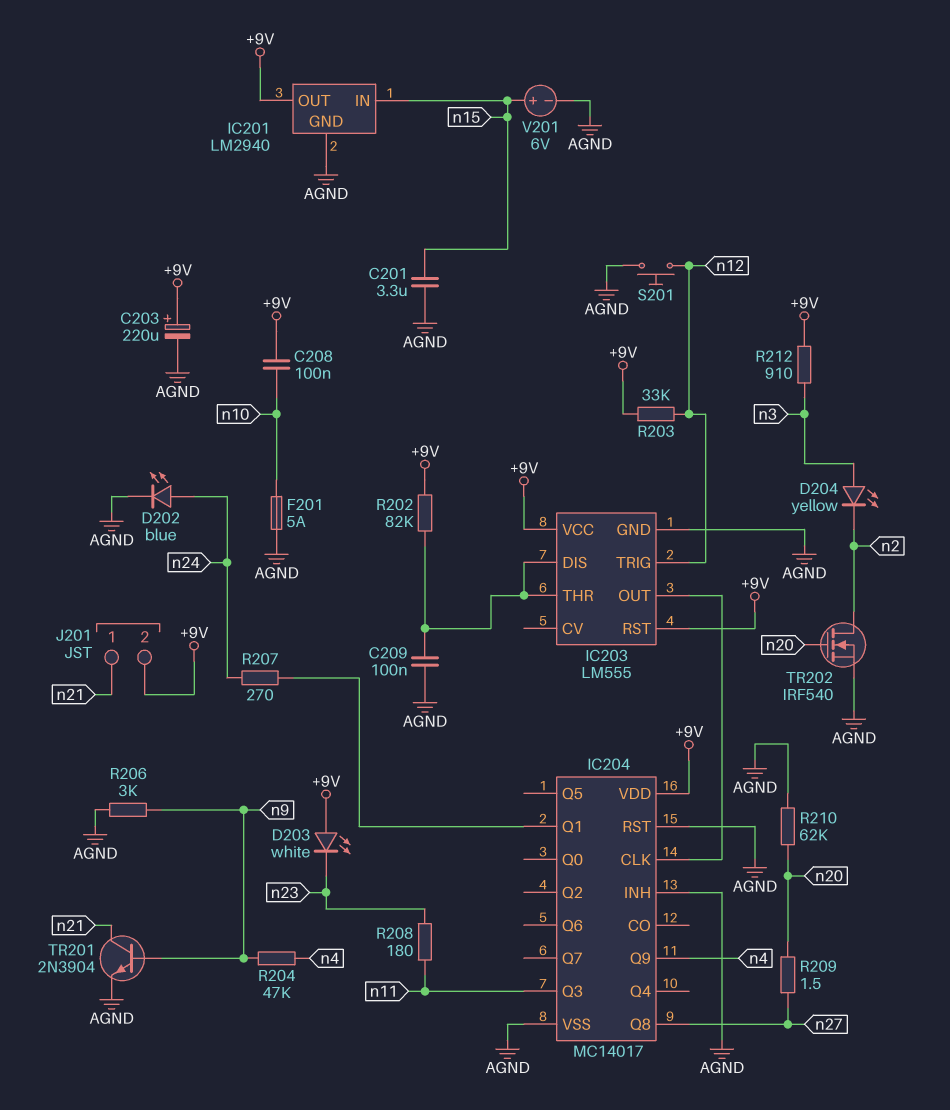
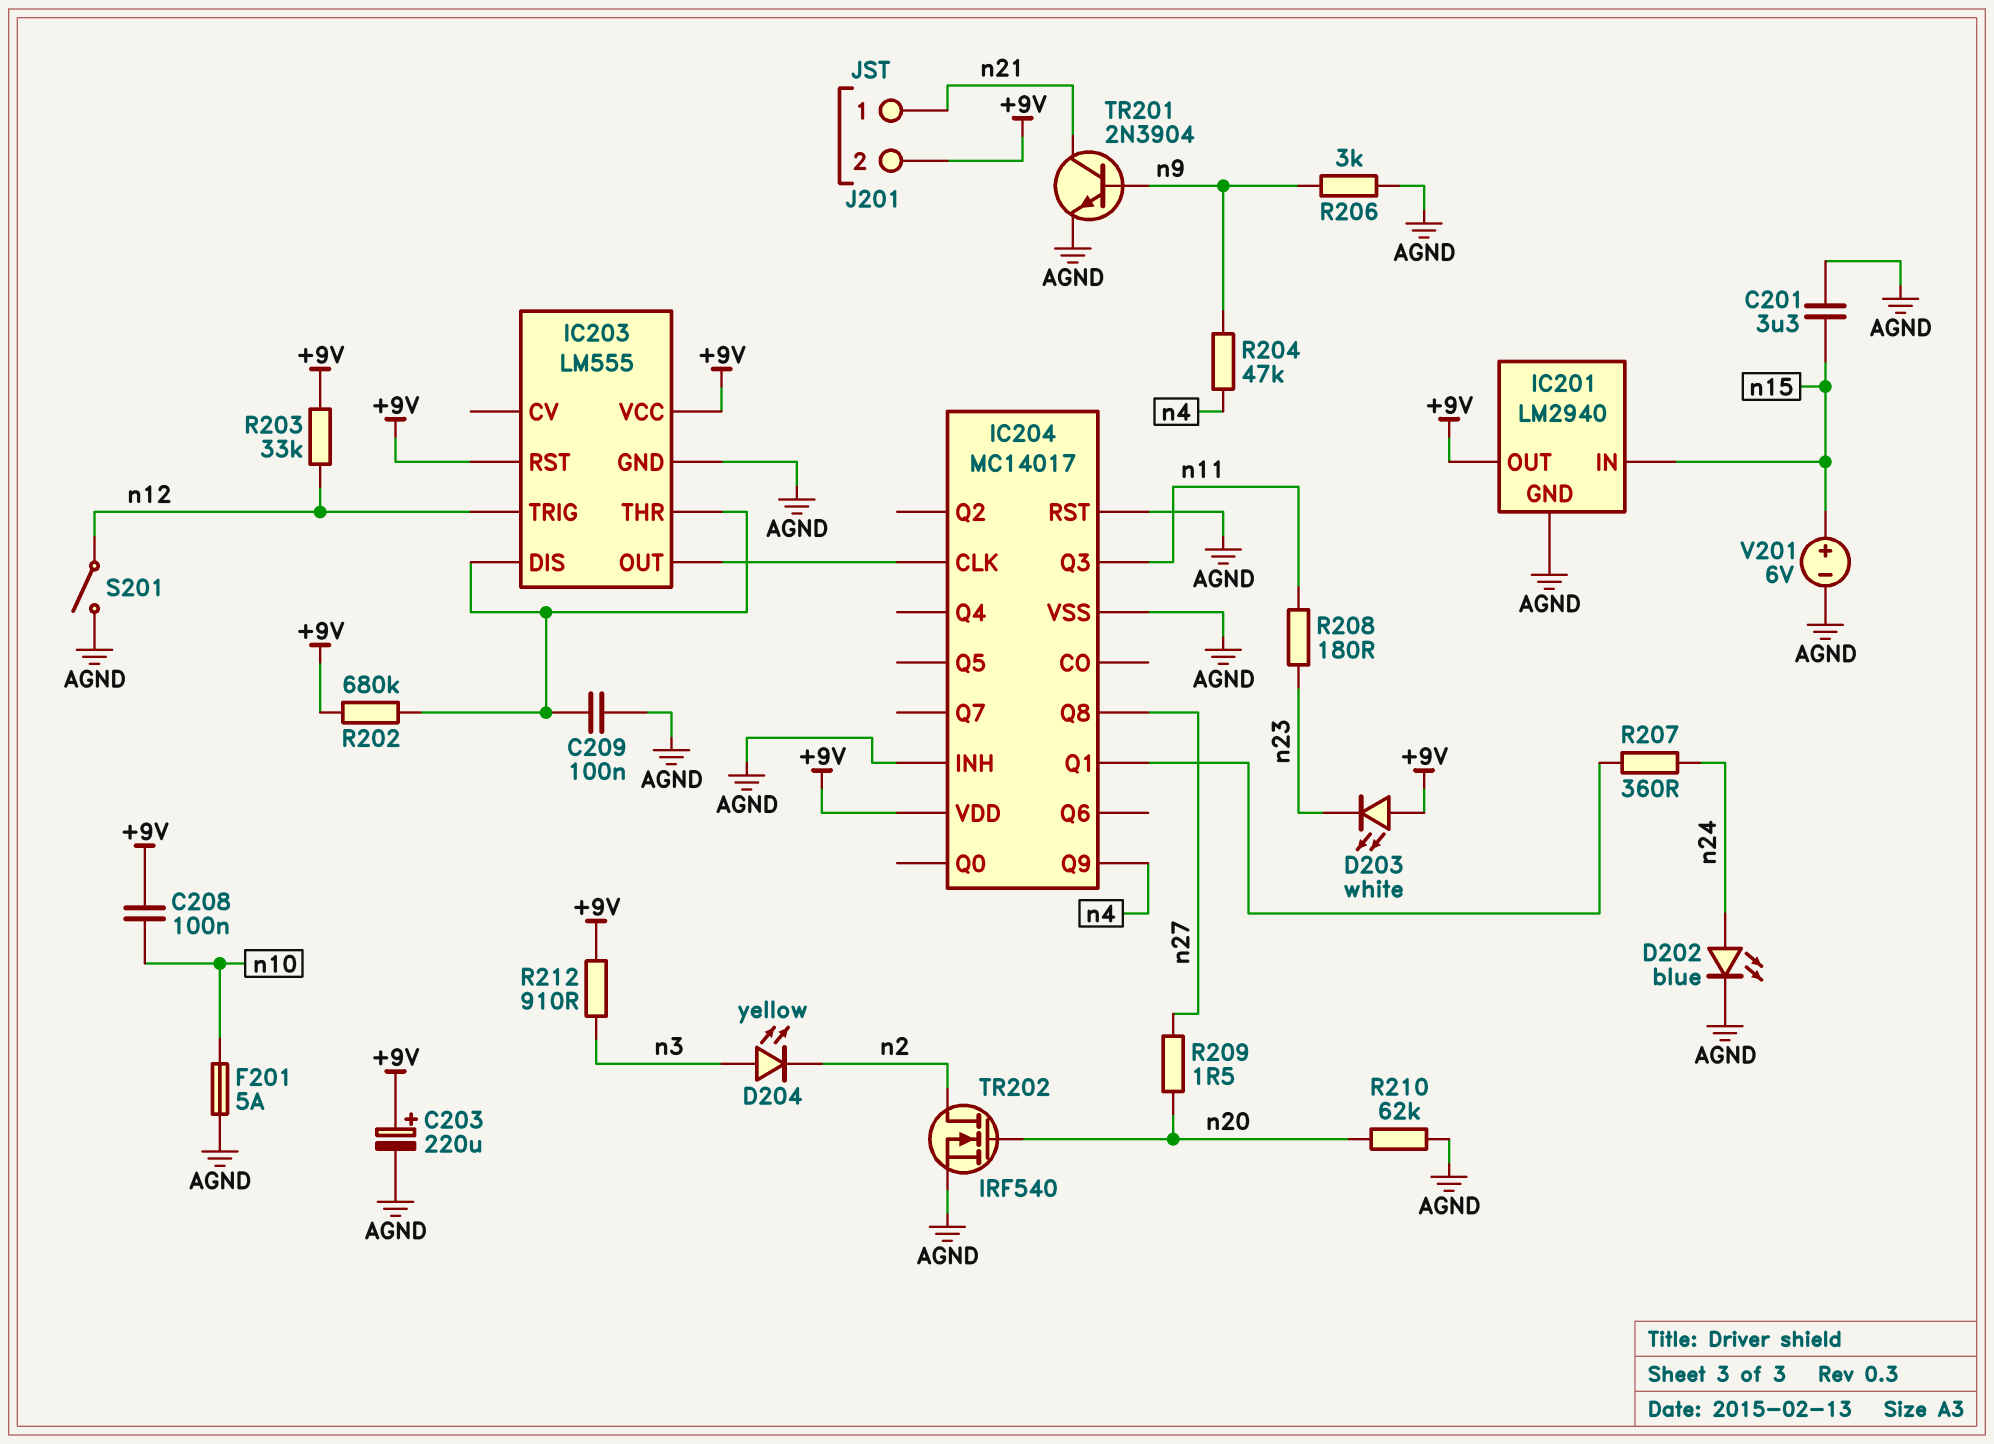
R202: 82k (+9V, IC203/DIS) -> 680k (+9V, IC203/DIS)
R207: 270 (IC204/Q1, n24) -> 360 (IC204/Q1, n24)
S201: button (AGND, n12) -> switch (AGND, n12)

